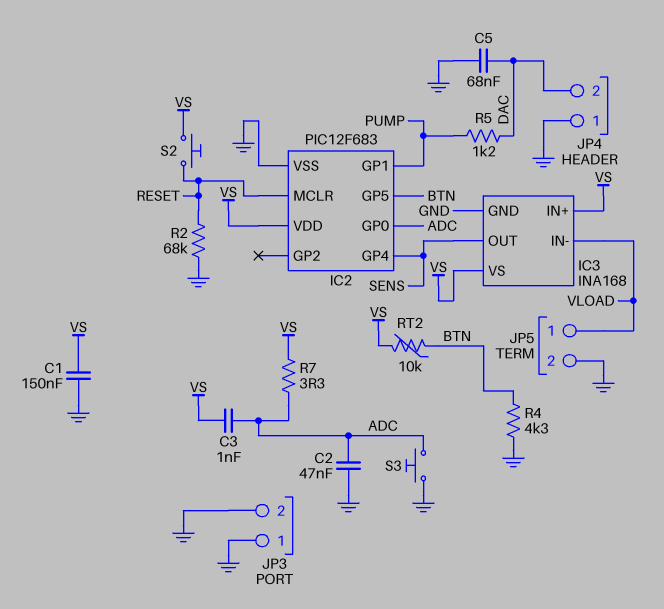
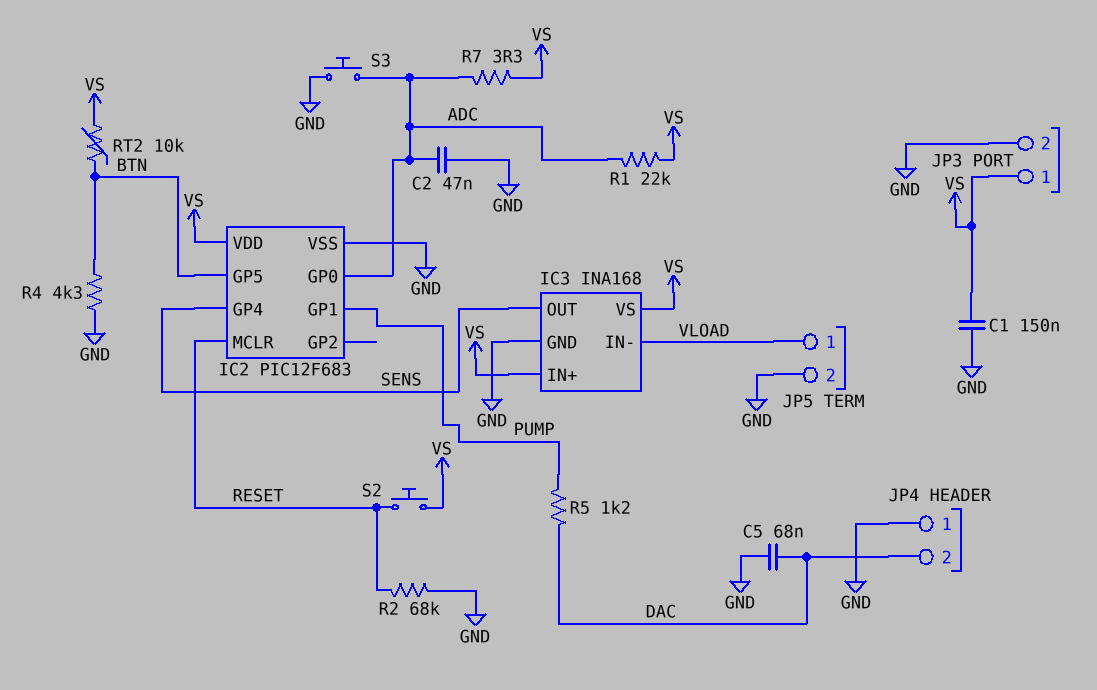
C3: 1nF (ADC, VS) -> none
JP3 pin 1: GND -> VS
R1: none -> 22k (ADC, VS)

